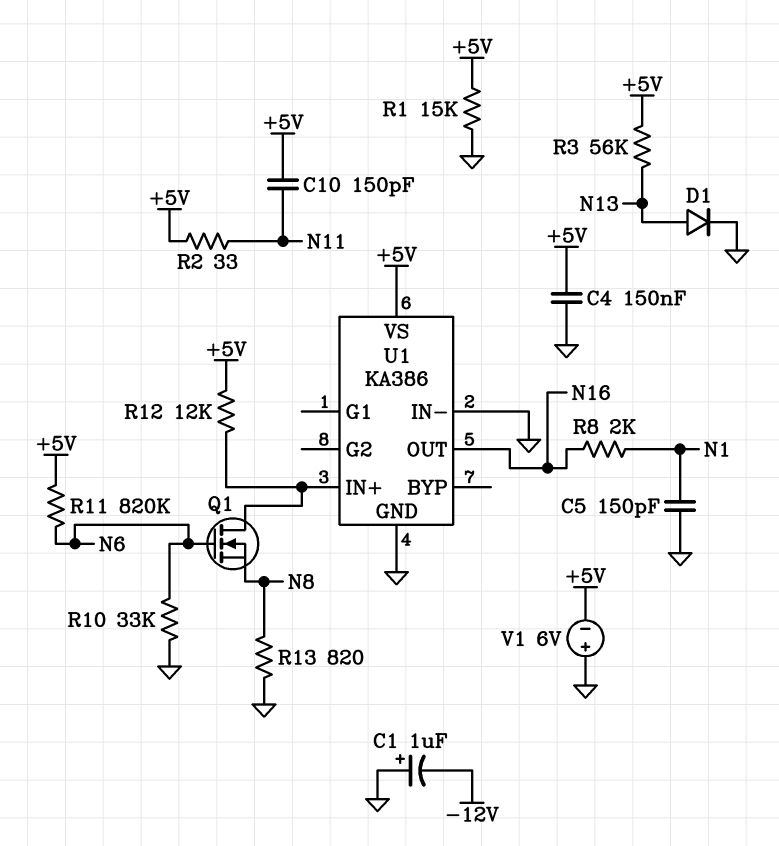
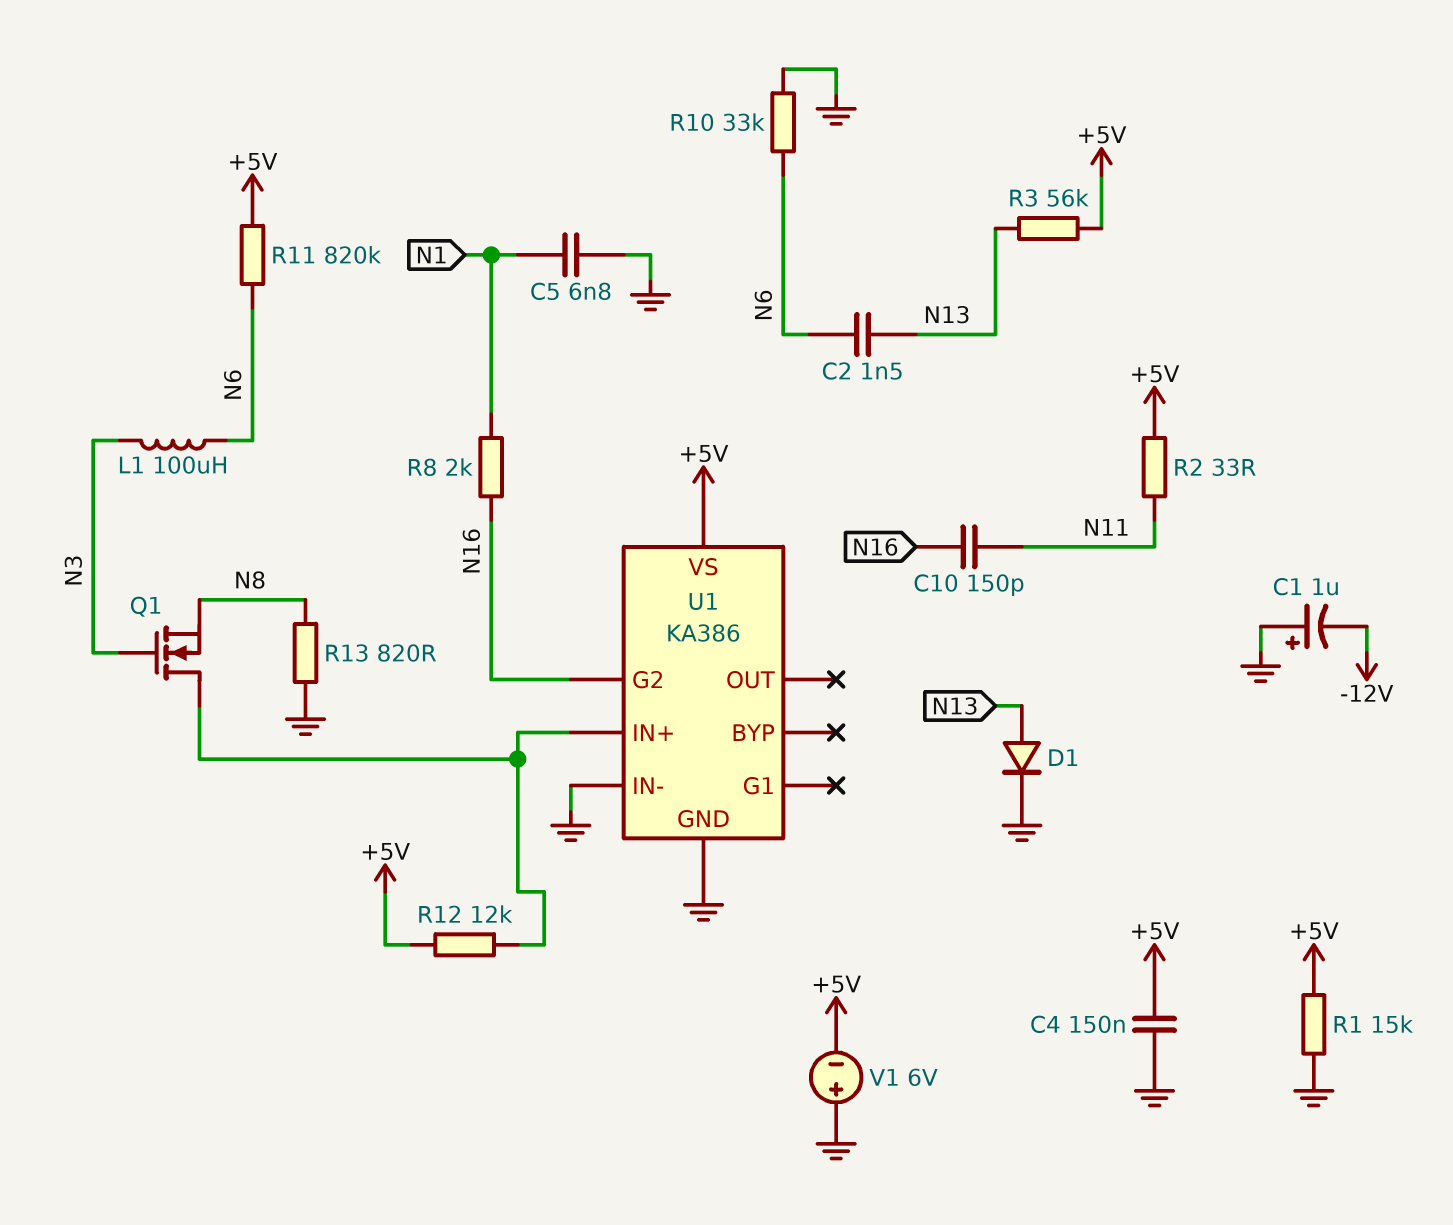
C2: none -> 1.5nF (N6, N13)
C5: 150pF (GND, N1) -> 6.8nF (GND, N1)
C10: 150pF (+5V, N11) -> 150pF (N11, N16)
L1: none -> 100uH (N3, N6)
Q1: NMOS (G N6, D U1/IN+, S N8) -> NMOS (G N3, D U1/IN+, S N8)
U1 pin G2: none -> N16
U1 pin OUT: N16 -> none

